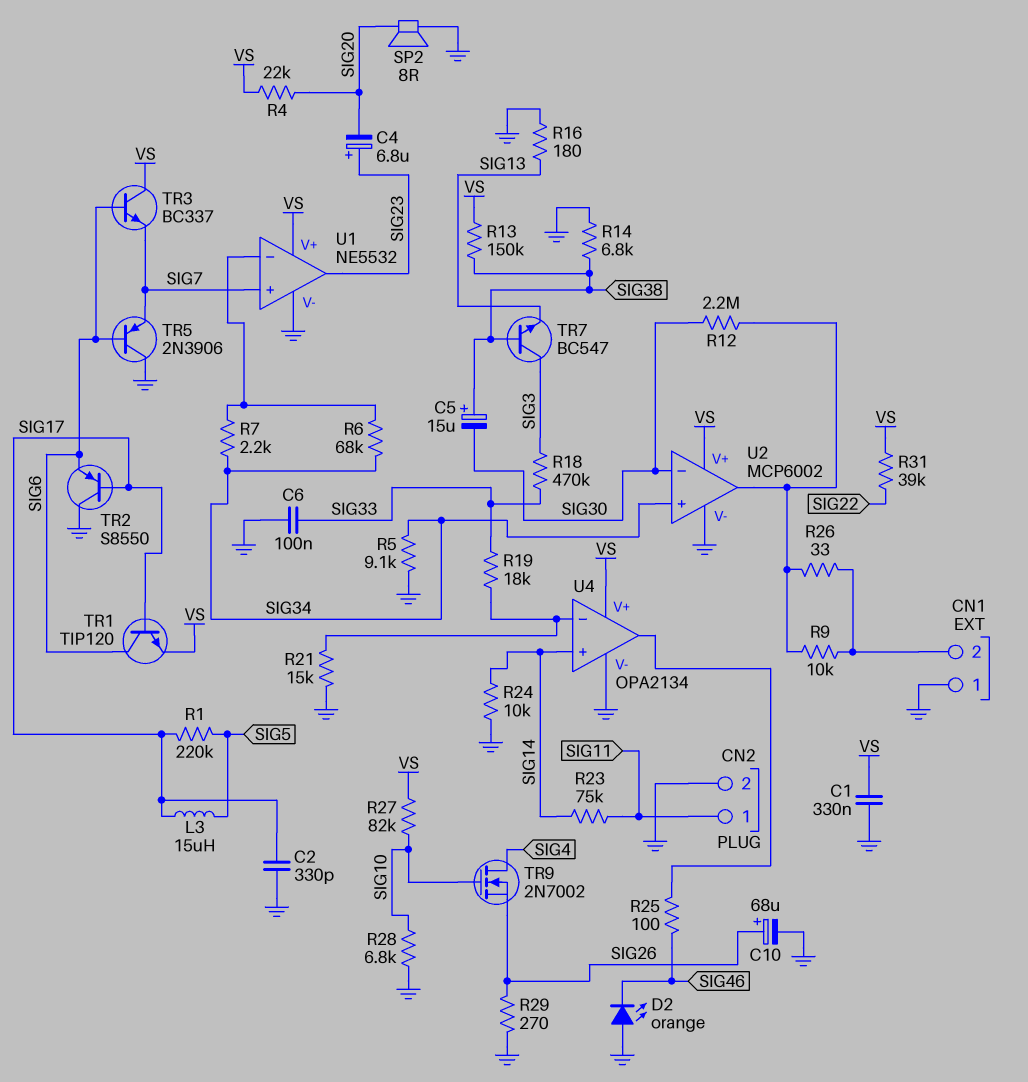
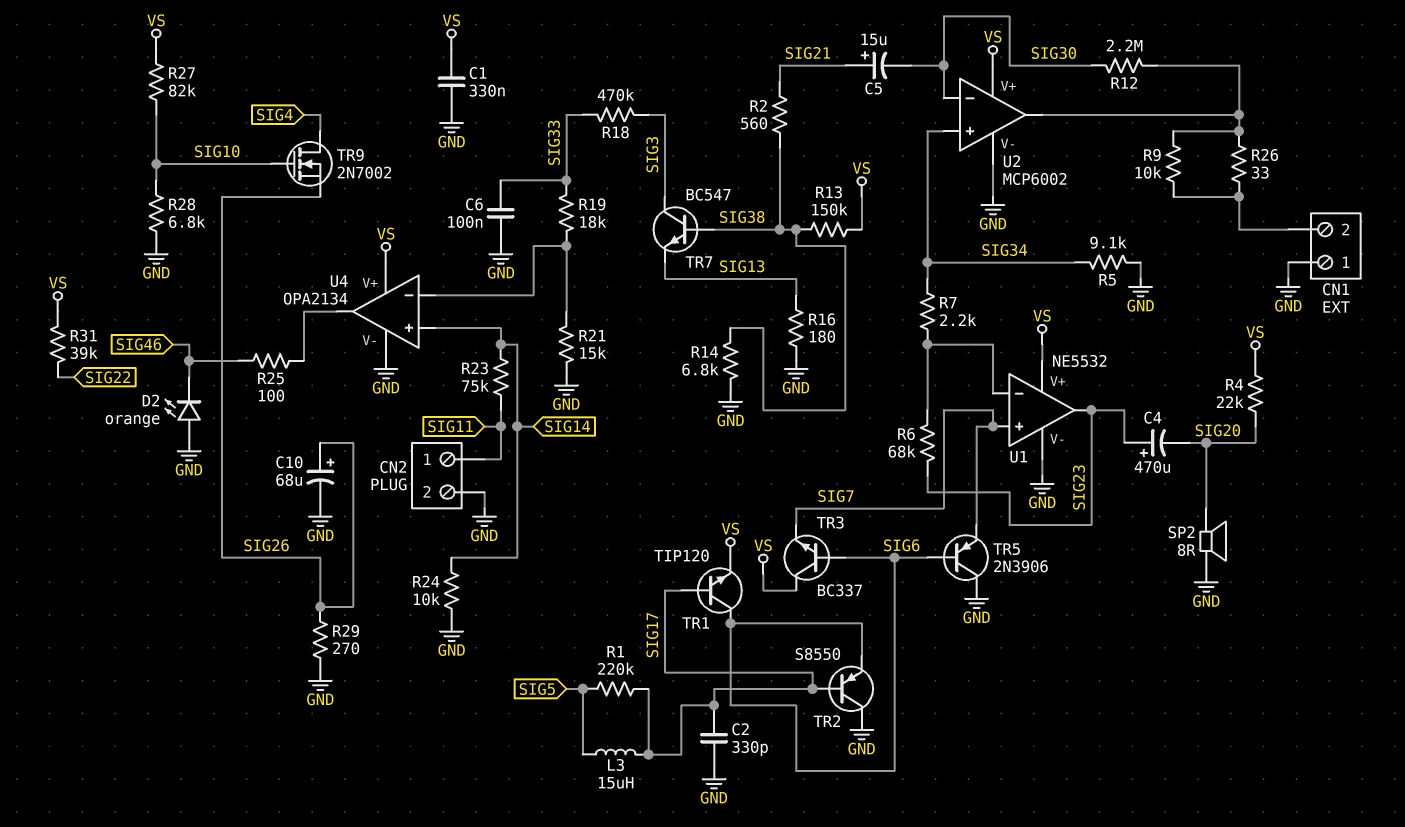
C4: 6.8uF (plus SIG23, minus SIG20) -> 470uF (plus SIG23, minus SIG20)
C5: 15uF (plus SIG38, minus SIG30) -> 15uF (plus SIG21, minus SIG30)
R2: none -> 560 (SIG21, SIG38)
R6: 68k (SIG34, U1/in-) -> 68k (SIG23, U1/in-)

